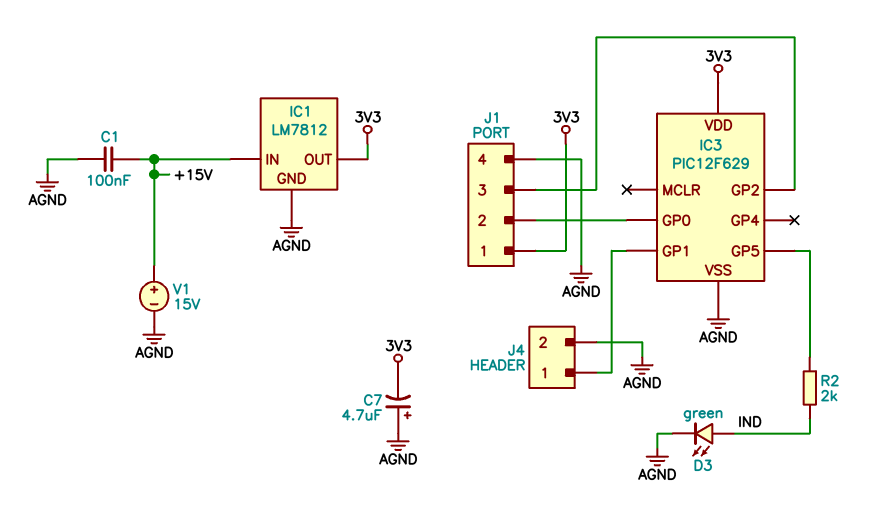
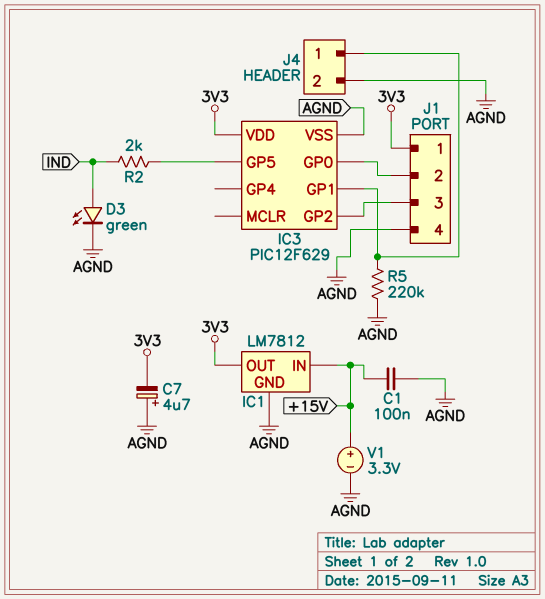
R5: none -> 220k (AGND, IC3/GP1)
V1: 15V (plus +15V, minus AGND) -> 3.3V (plus +15V, minus AGND)

